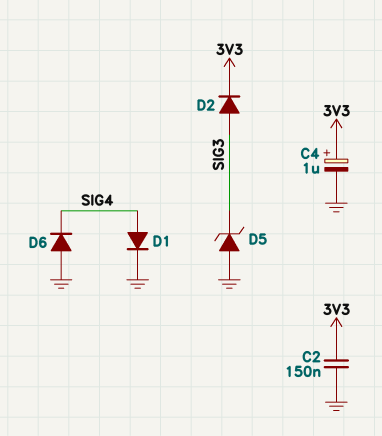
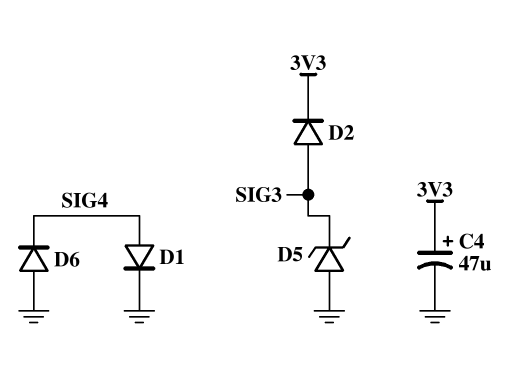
C2: 150nF (3V3, GND) -> none
C4: 1uF (plus 3V3, minus GND) -> 47uF (plus 3V3, minus GND)

